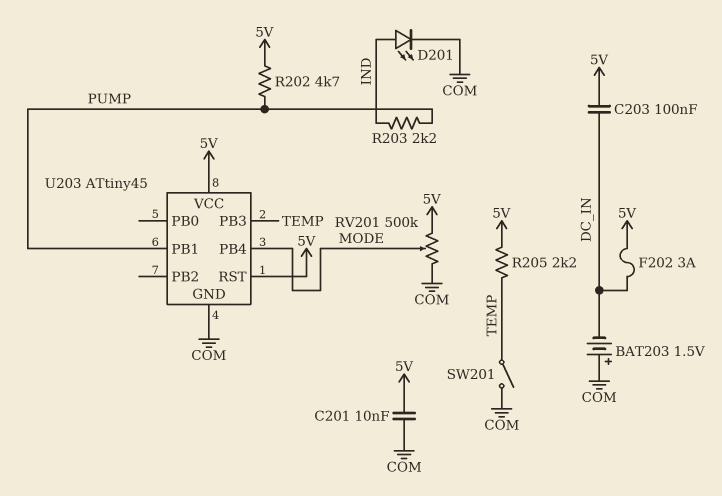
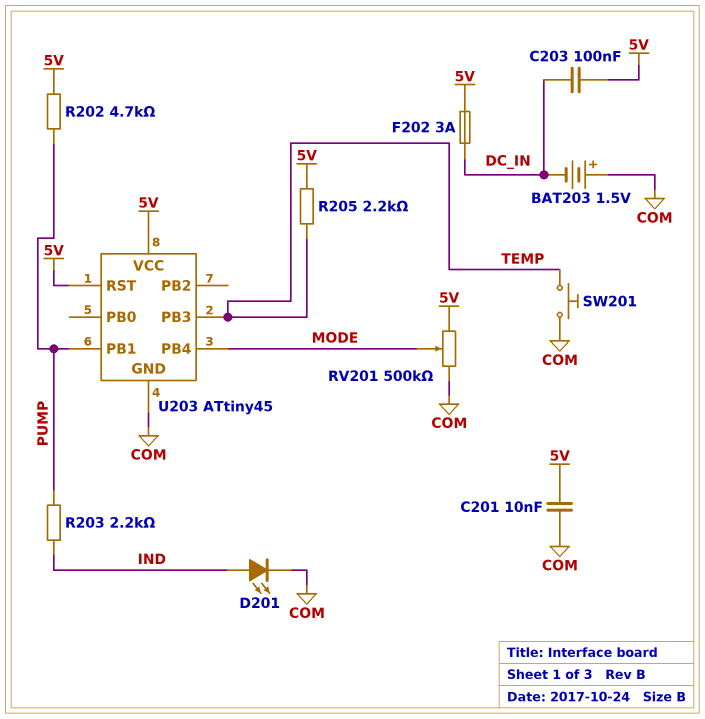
SW201: switch (COM, TEMP) -> button (COM, TEMP)

